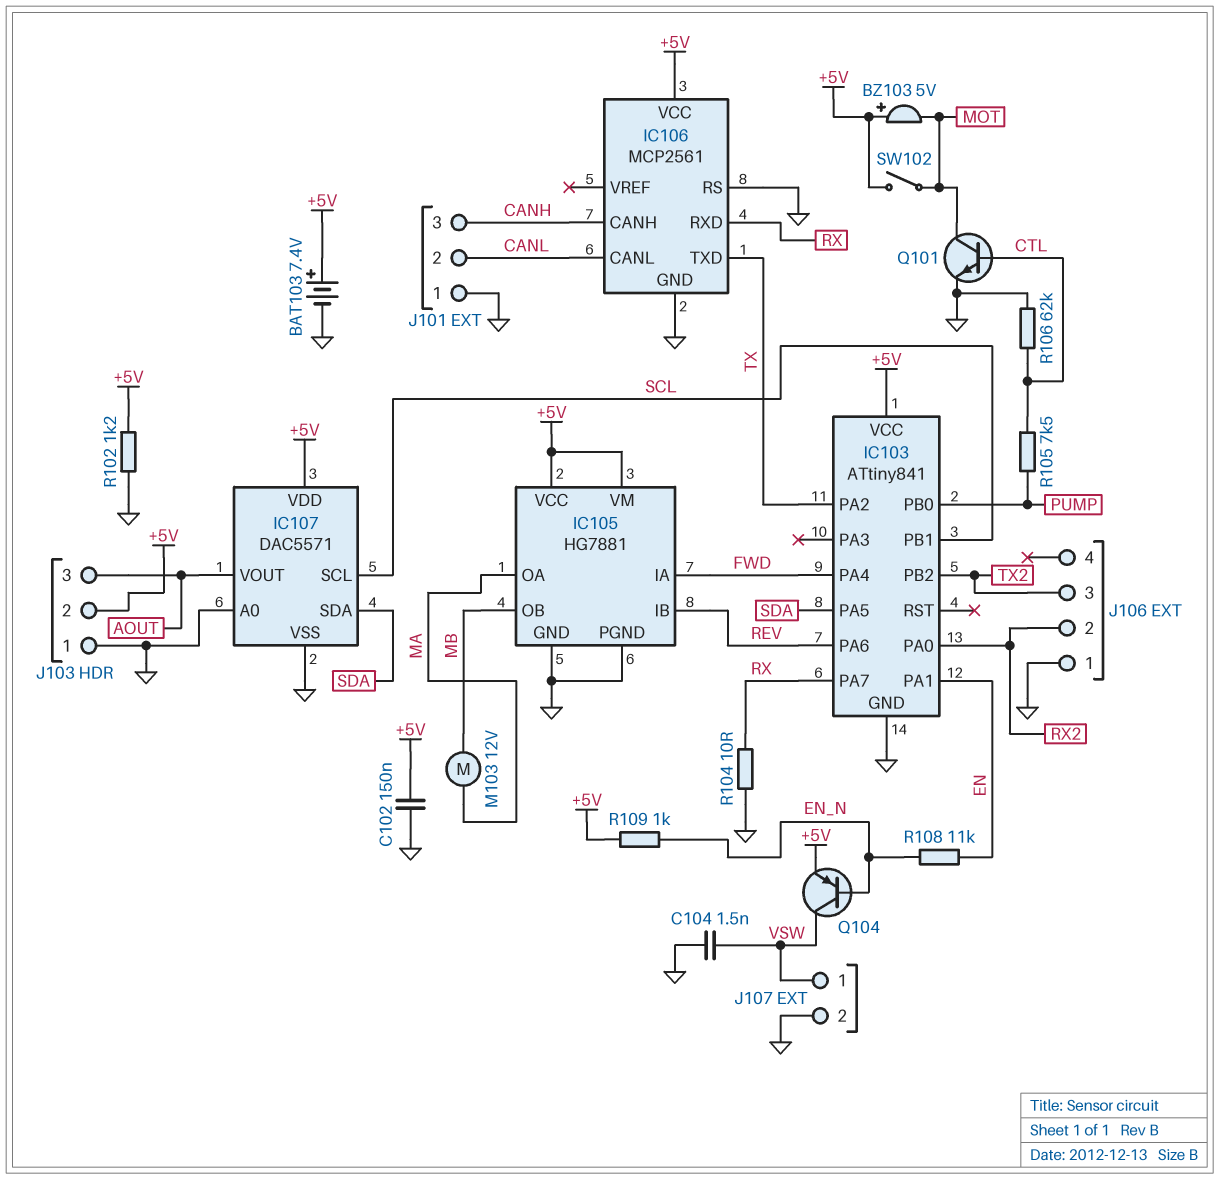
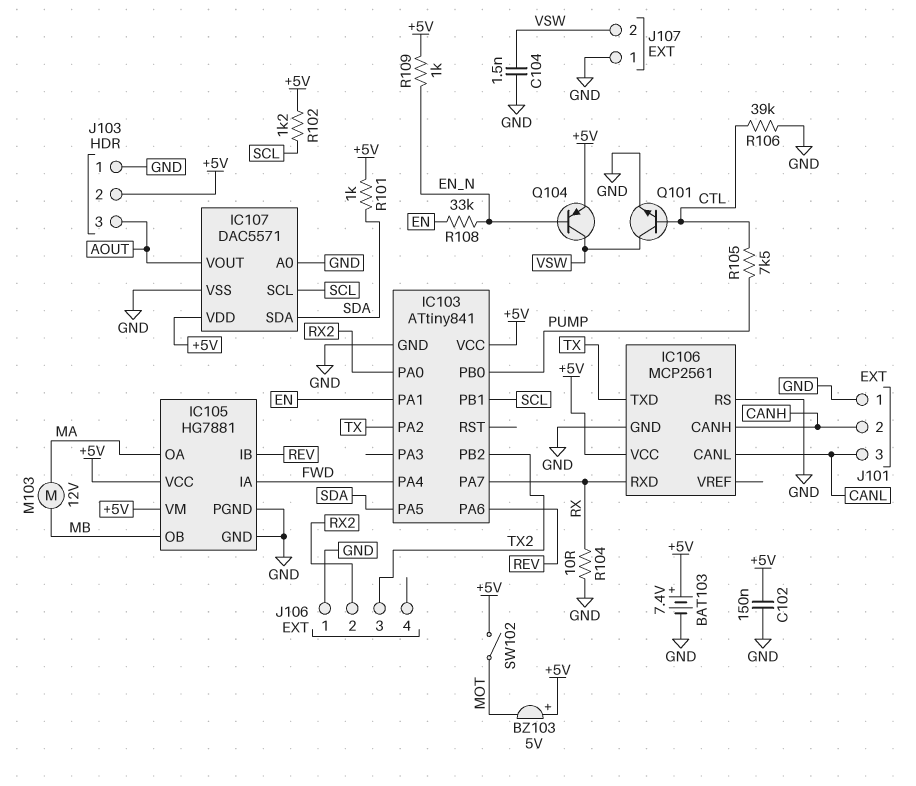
J101 pin 2: CANL -> CANH
J101 pin 3: CANH -> CANL
J107 pin 1: VSW -> GND
J107 pin 2: GND -> VSW
Q101: NPN (B CTL, C MOT, E GND) -> NPN (B CTL, C VSW, E GND)
R101: none -> 1k (+5V, SDA)
R102: 1.2k (+5V, GND) -> 1.2k (+5V, SCL)
R106: 62k (CTL, GND) -> 39k (CTL, GND)
R108: 11k (EN, EN_N) -> 33k (EN, EN_N)

